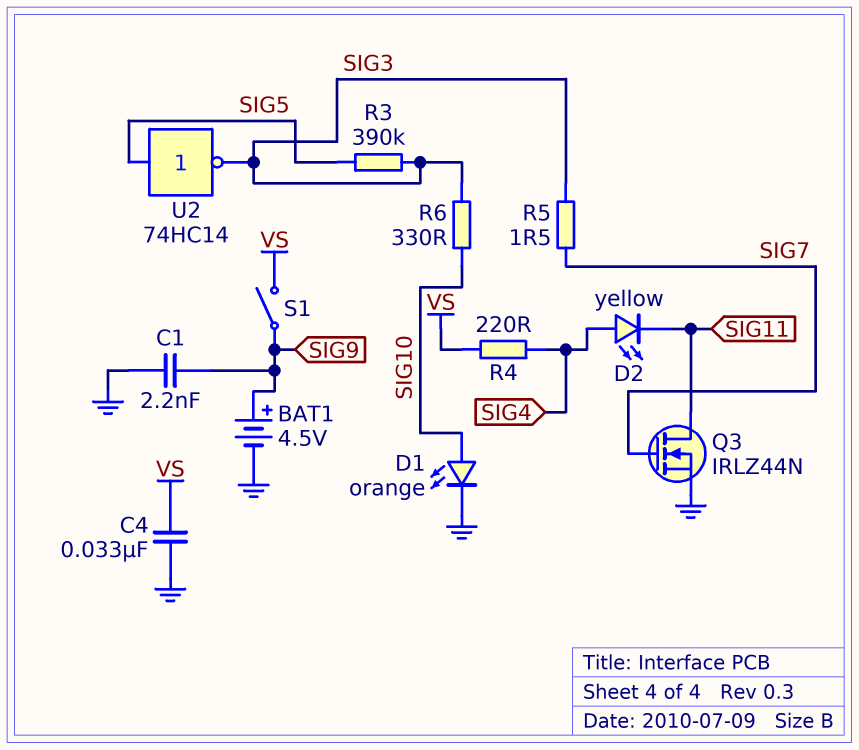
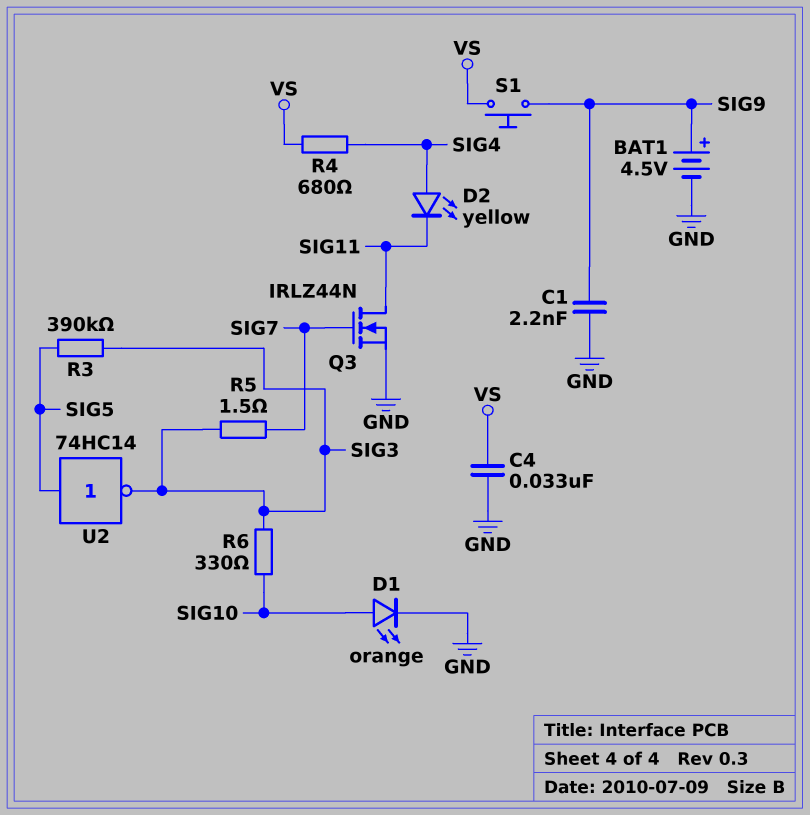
R4: 220 (SIG4, VS) -> 680 (SIG4, VS)
S1: switch (SIG9, VS) -> button (SIG9, VS)

